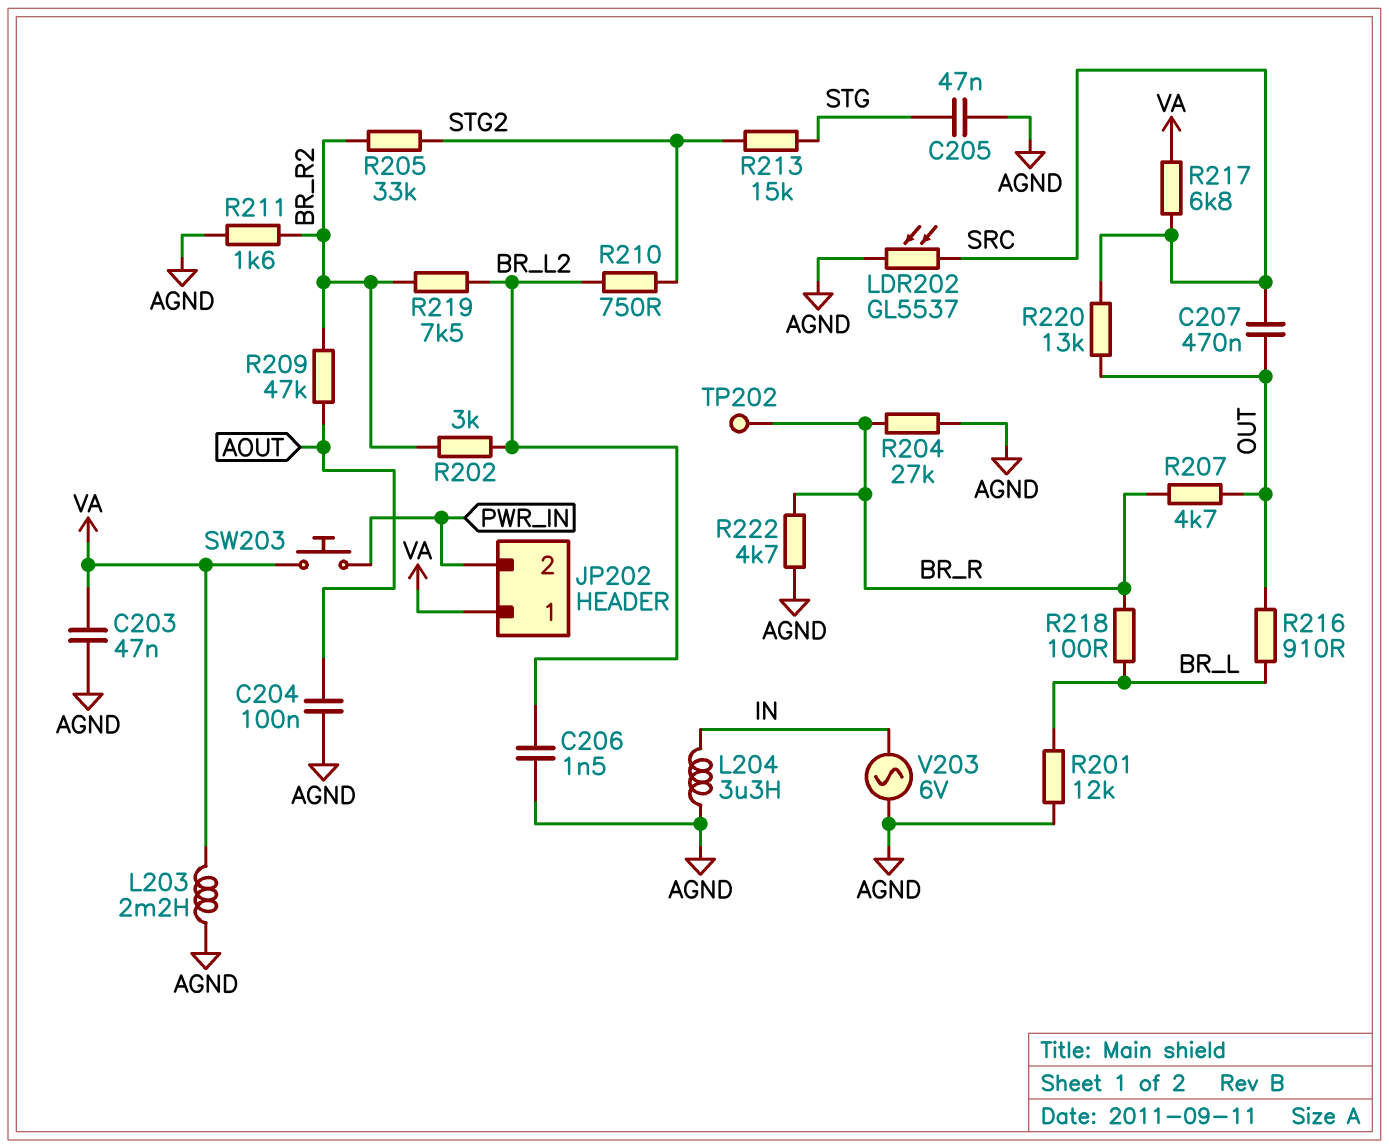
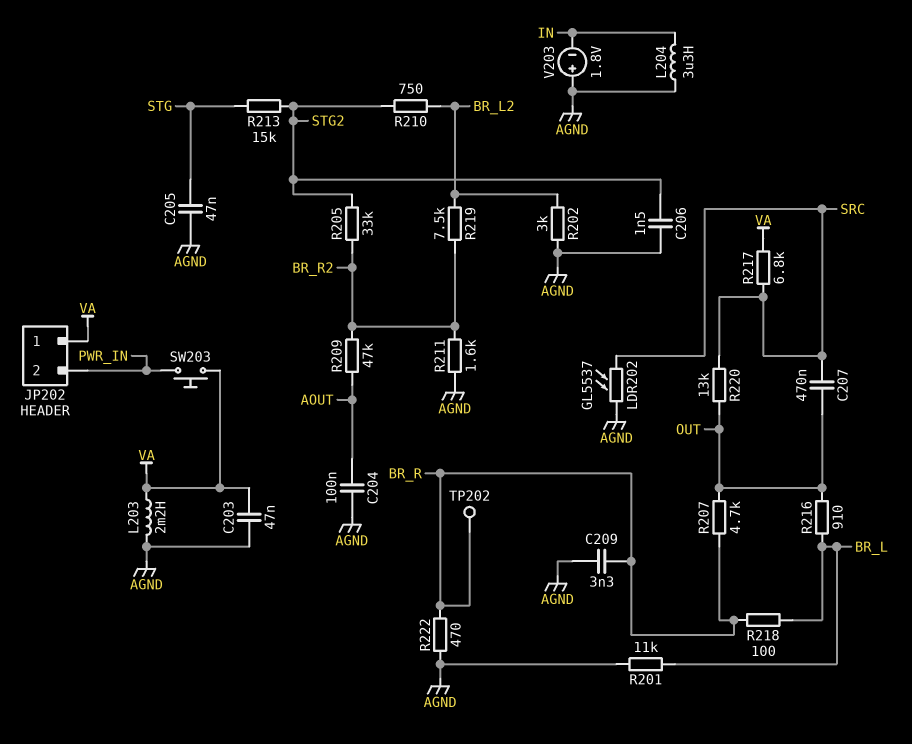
C206: 1.5nF (AGND, BR_L2) -> 1.5nF (AGND, STG2)
C209: none -> 3.3nF (AGND, BR_R)
R201: 12k (AGND, BR_L) -> 11k (AGND, BR_L)
R202: 3k (BR_L2, BR_R2) -> 3k (AGND, BR_L2)
R204: 27k (AGND, BR_R) -> none
R222: 4.7k (AGND, BR_R) -> 470 (AGND, BR_R)
V203: AC 6V (AGND, IN) -> 1.8V (plus AGND, minus IN)

